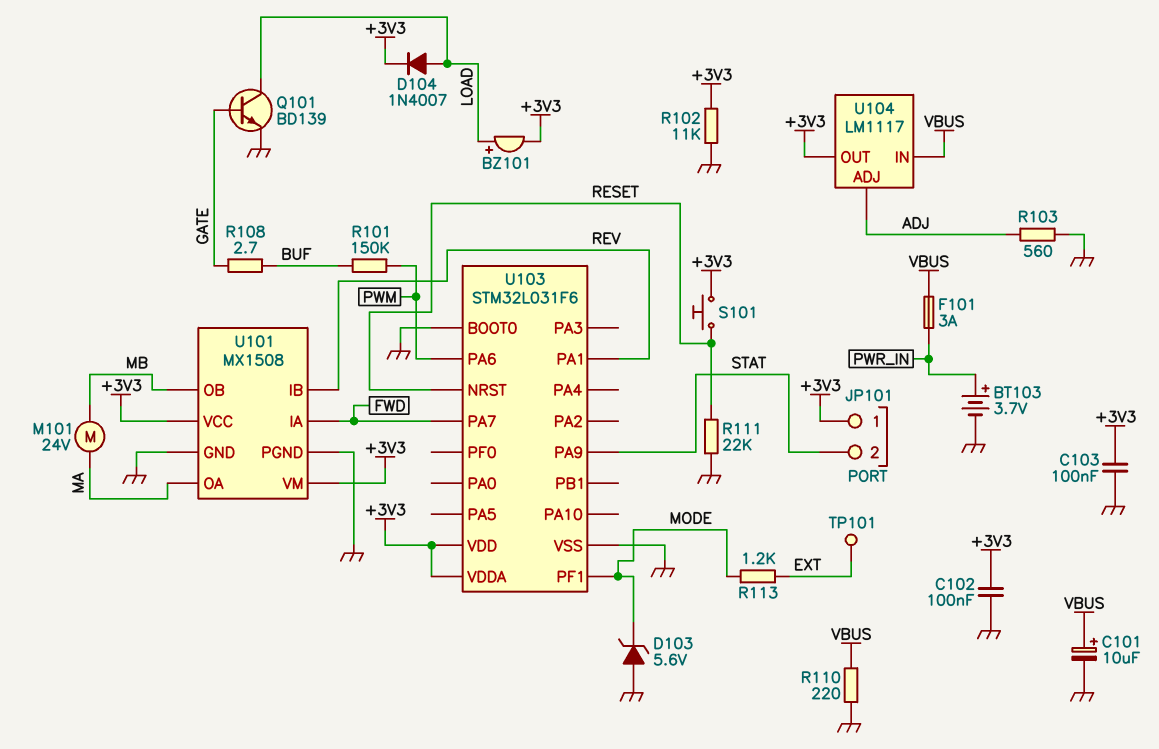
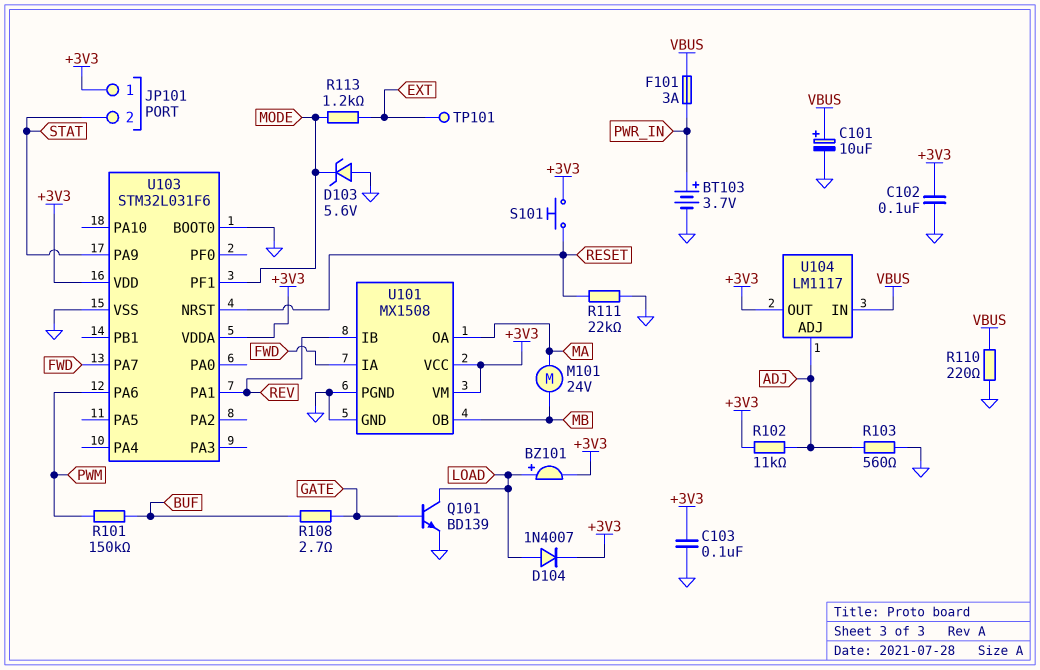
R102: 11k (+3V3, GND) -> 11k (+3V3, ADJ)

